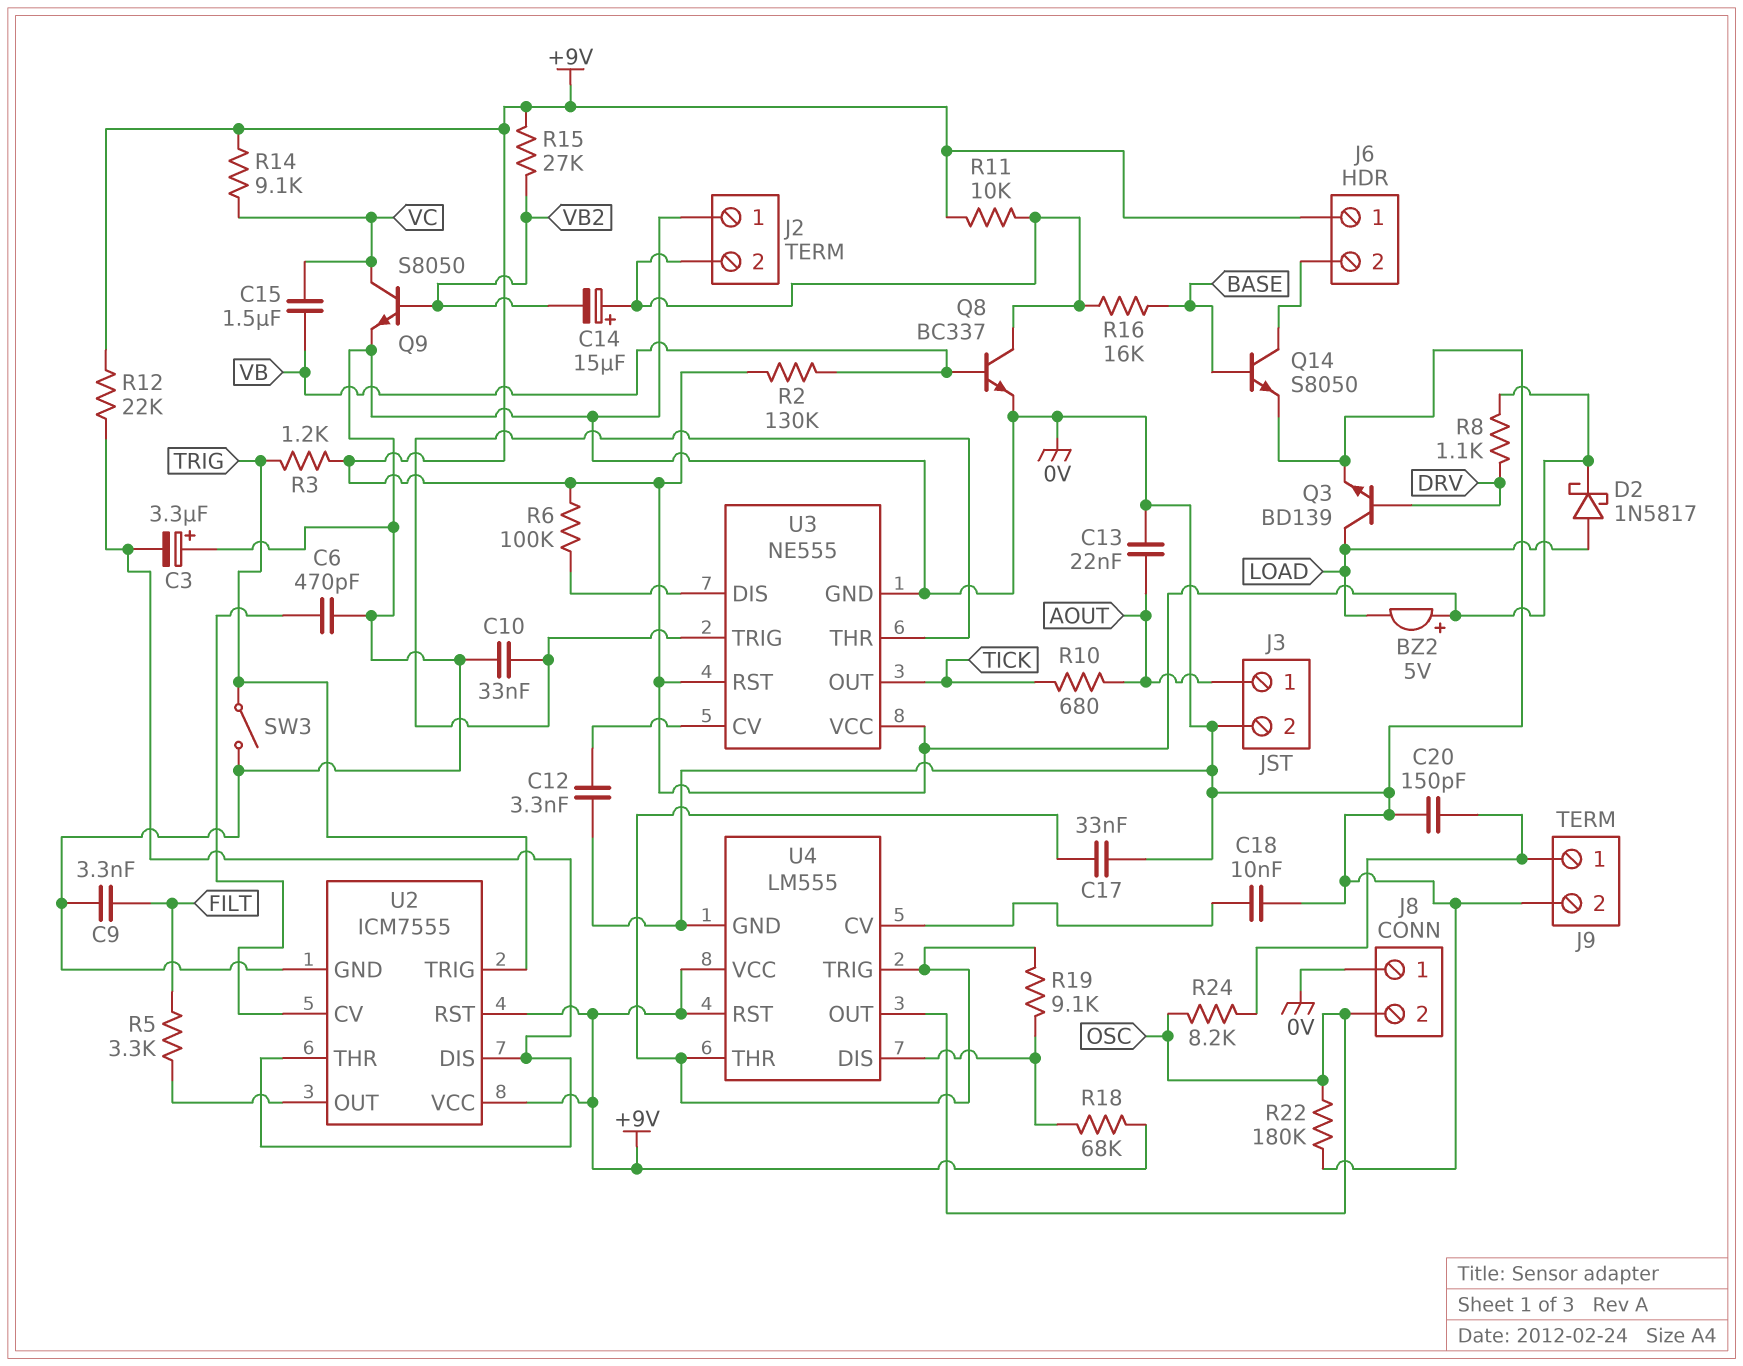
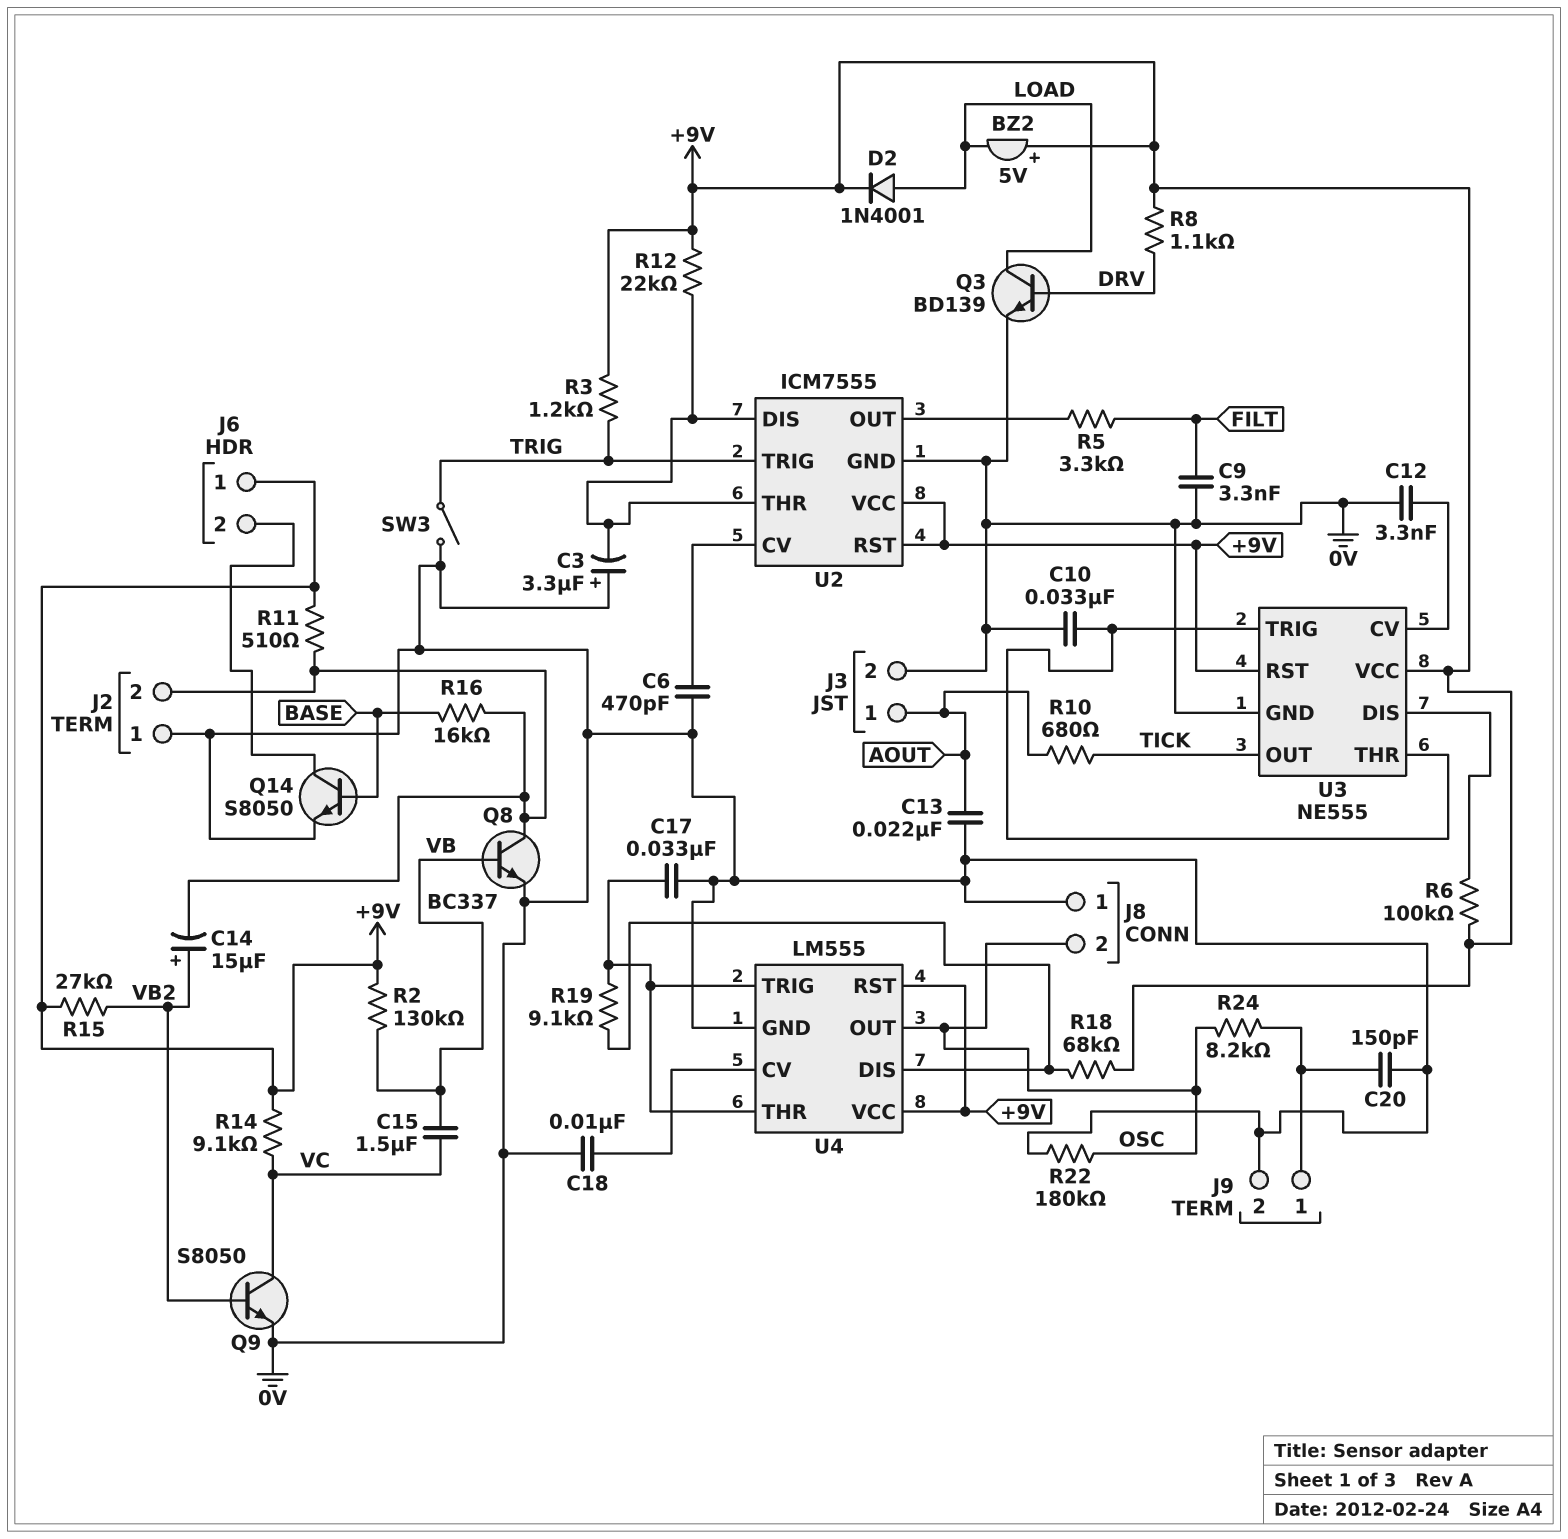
C14: 15uF (plus J2/2, minus VB2) -> 15uF (plus VB2, minus J2/2)
D2: schottky 1N5817 (A LOAD, K +9V) -> diode 1N4001 (A LOAD, K +9V)
R11: 10k (+9V, J2/2) -> 510 (+9V, J2/2)

